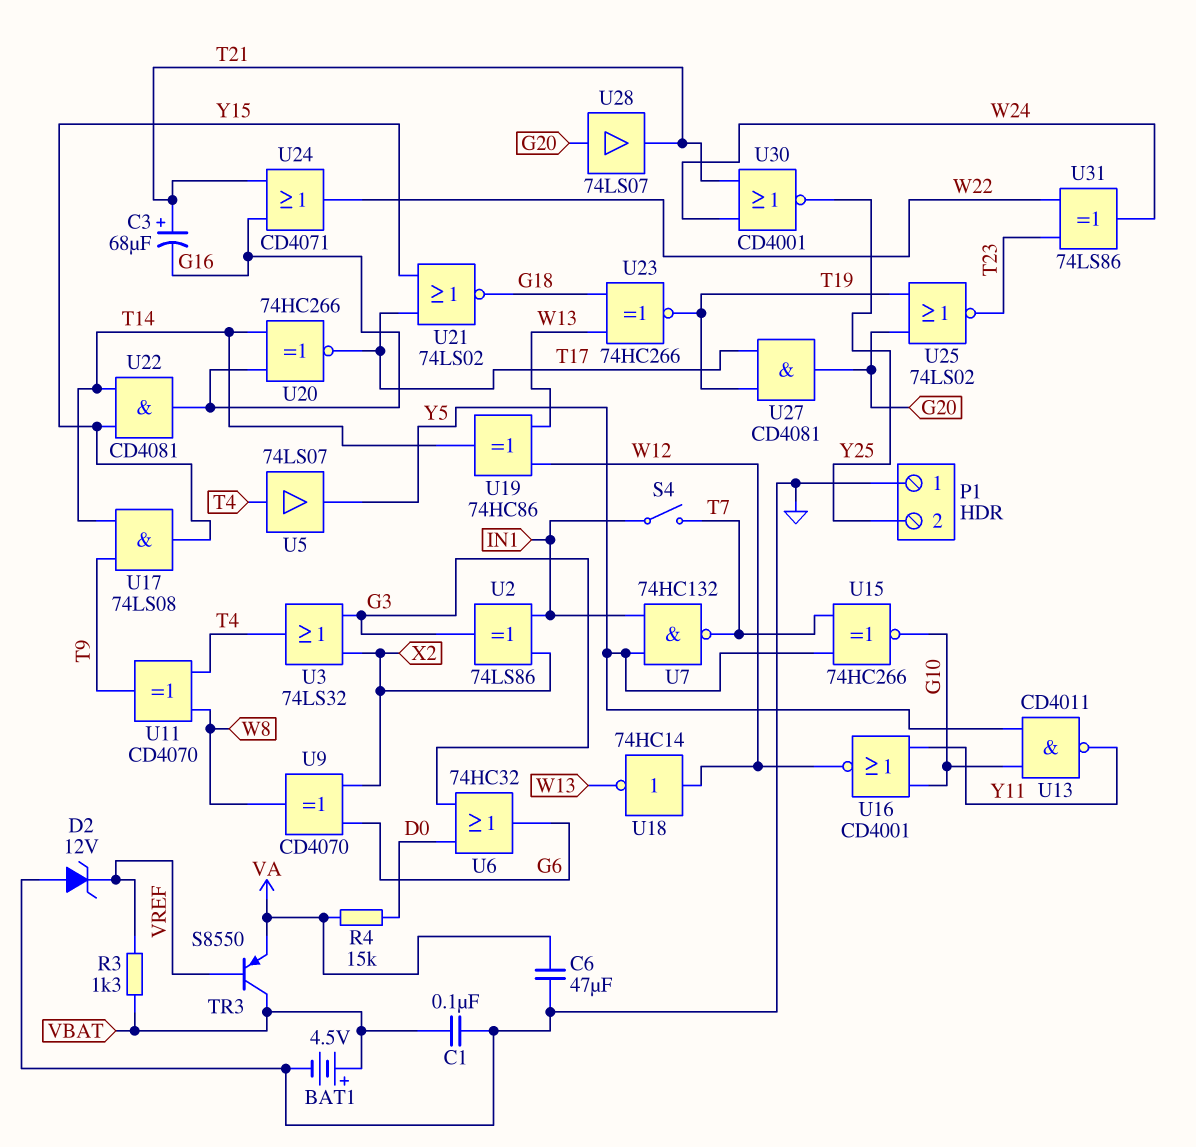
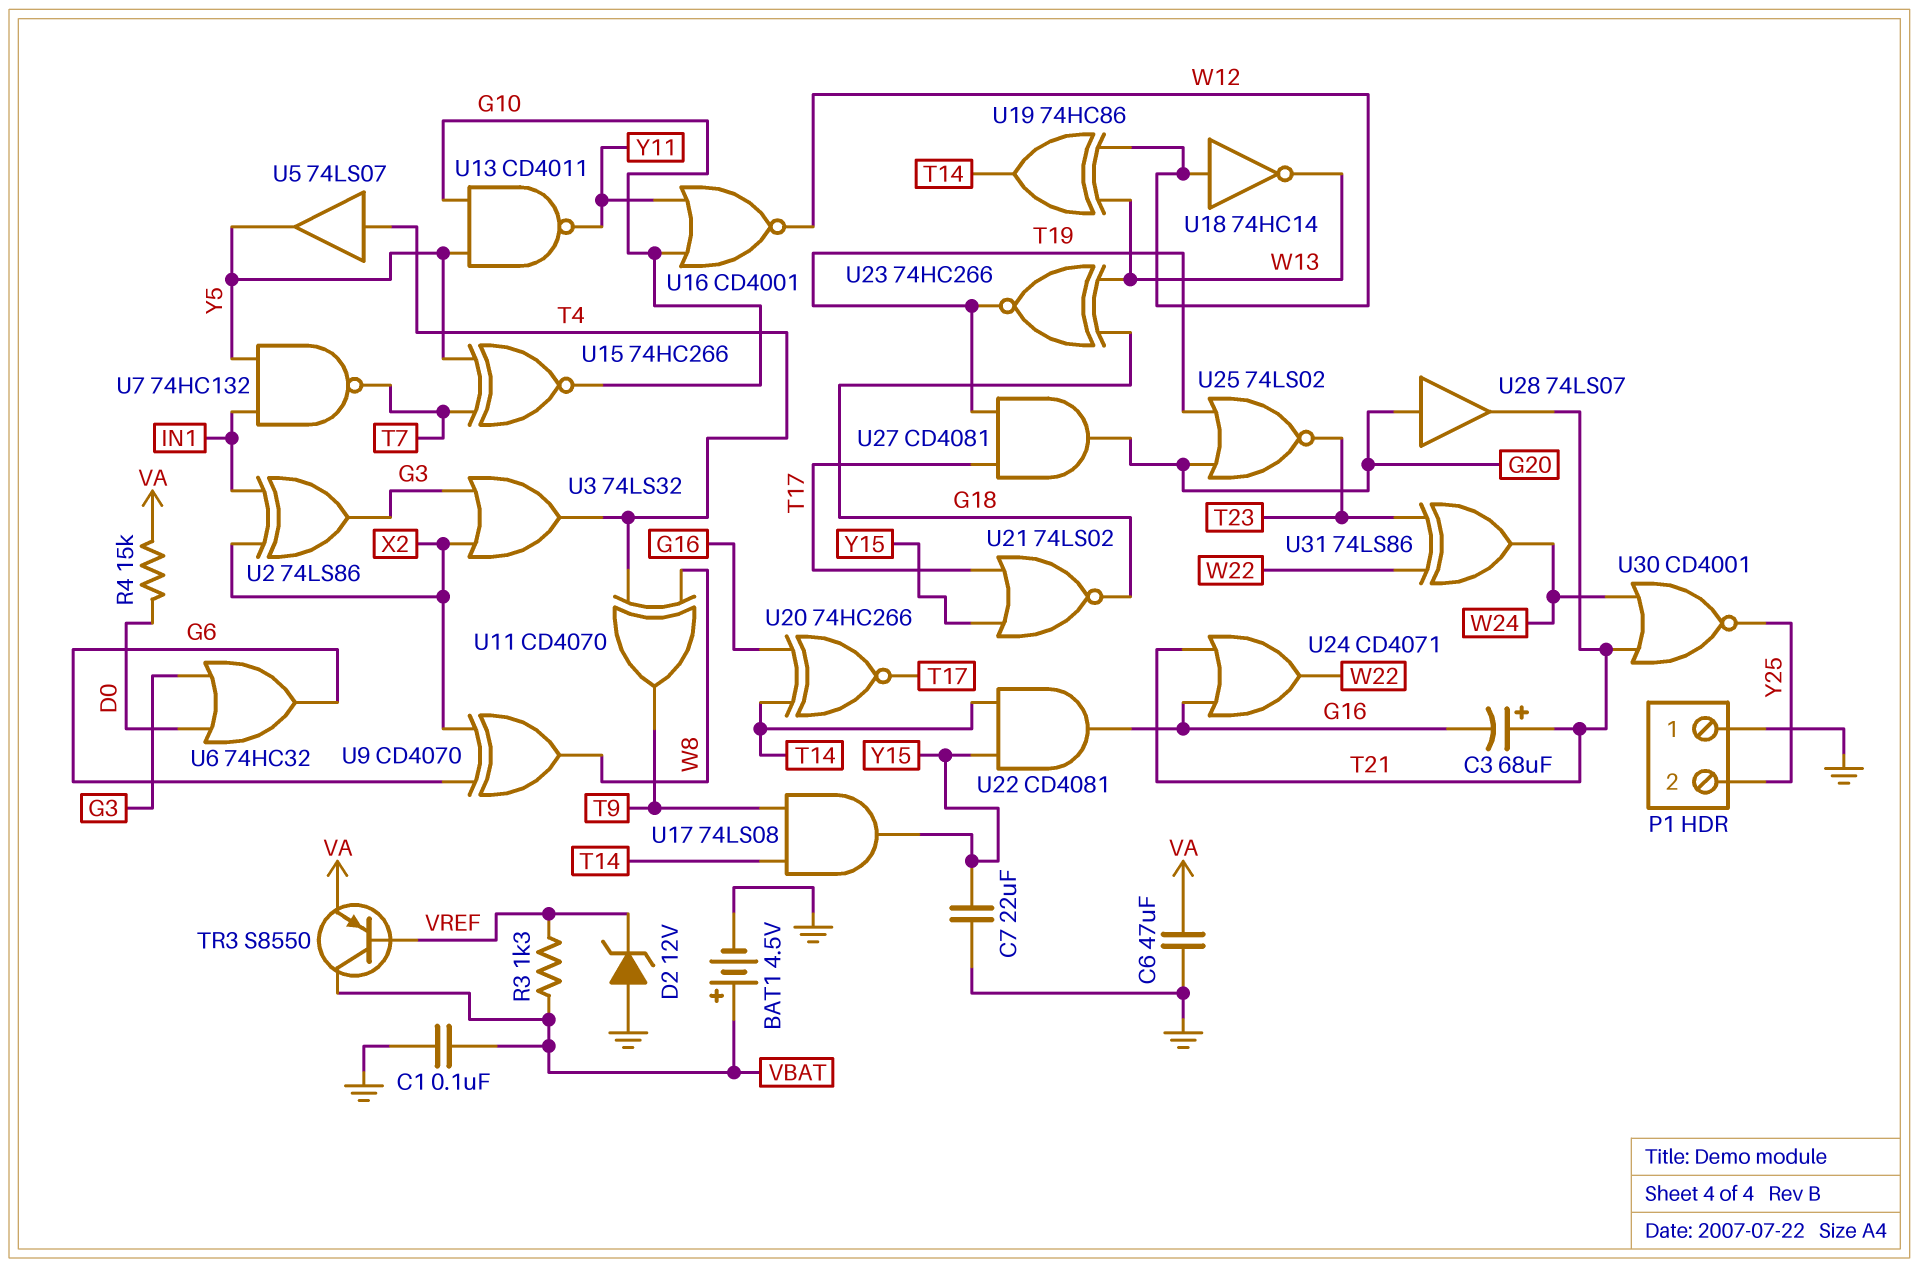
C7: none -> 22uF (GND, Y15)
S4: switch (IN1, T7) -> none

